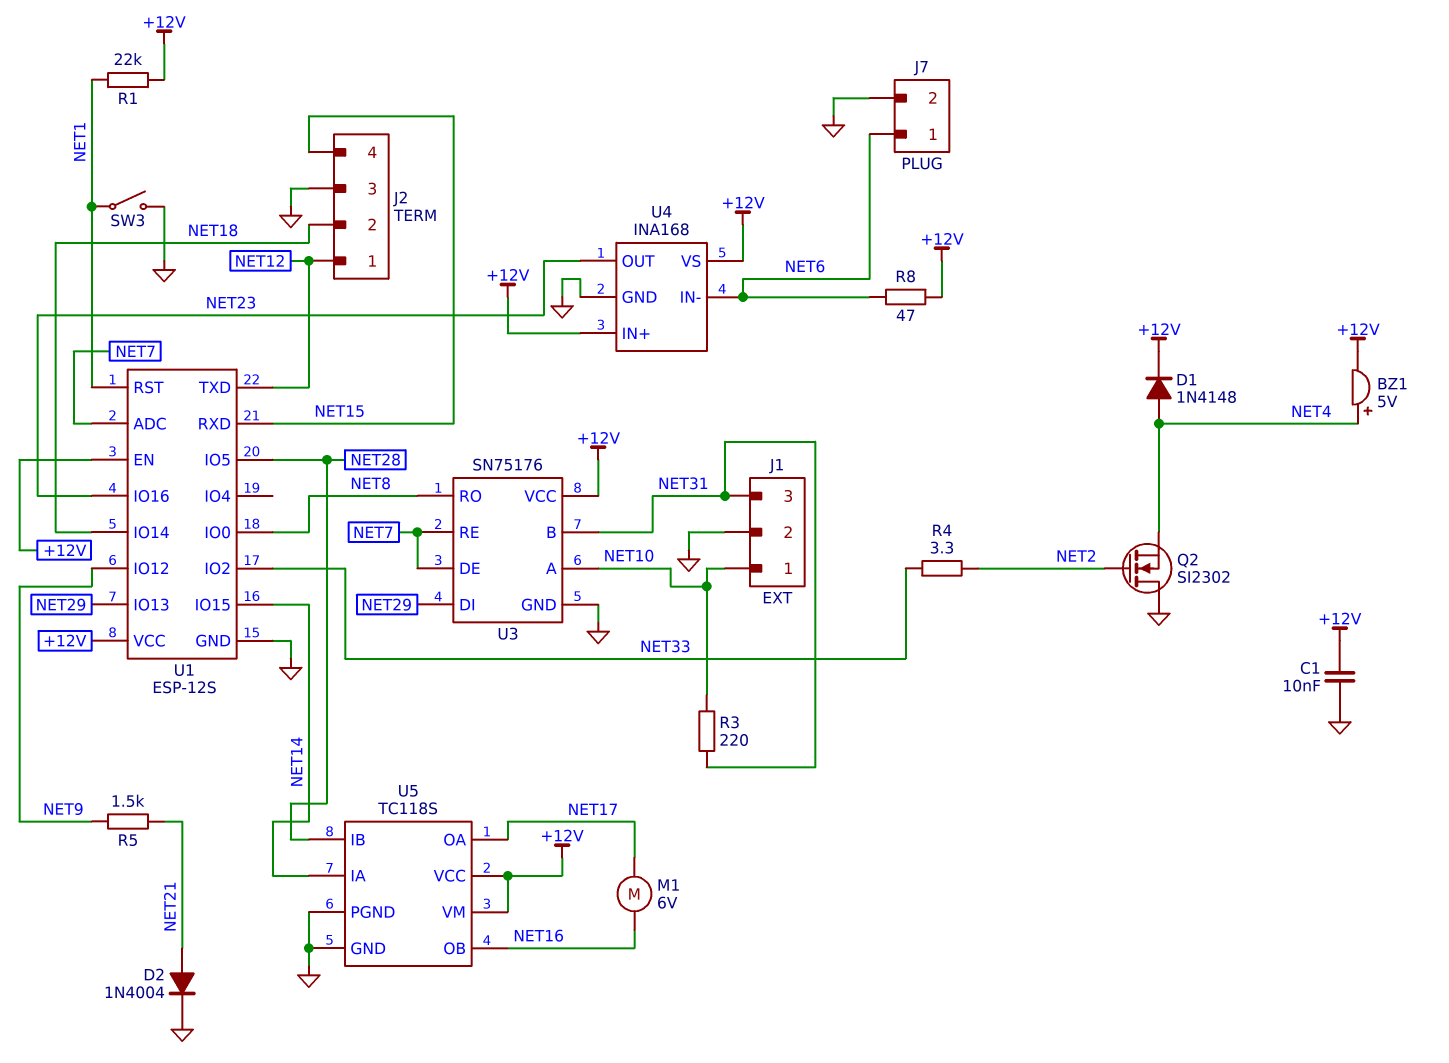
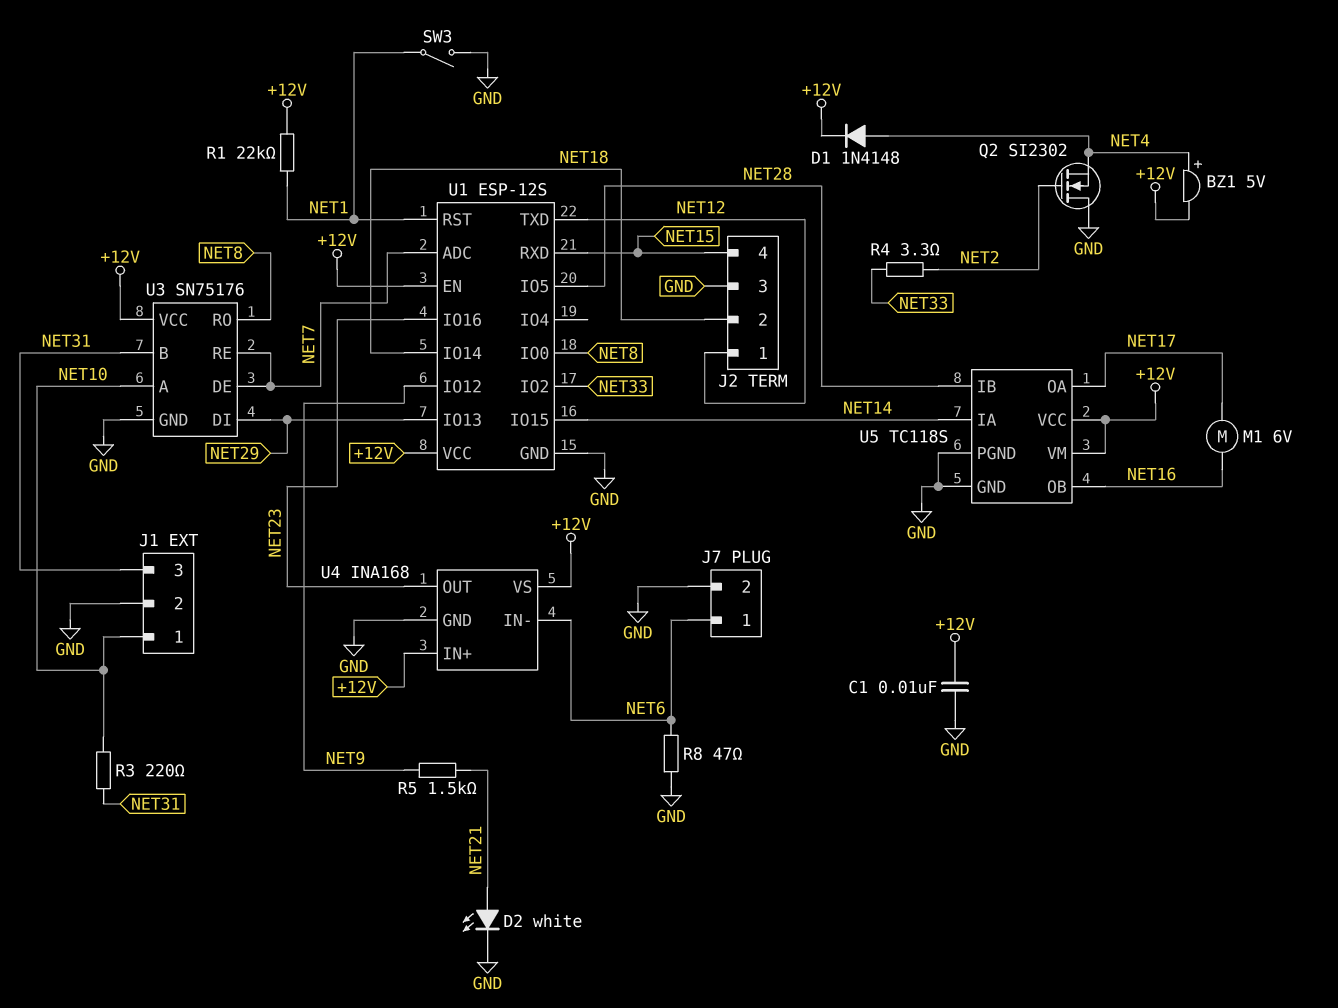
D2: diode 1N4004 (A NET21, K GND) -> LED white (A NET21, K GND)
R8: 47 (+12V, NET6) -> 47 (GND, NET6)

